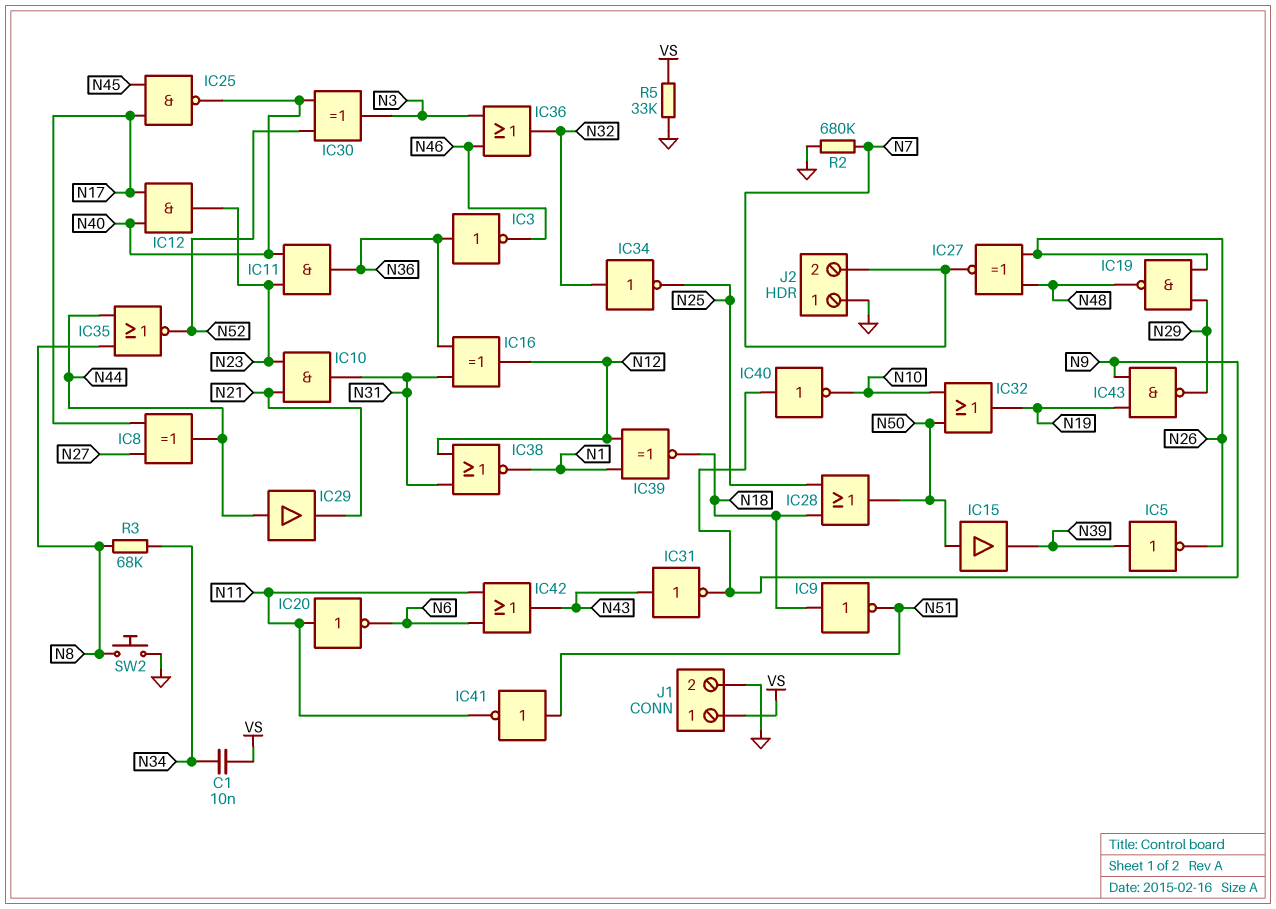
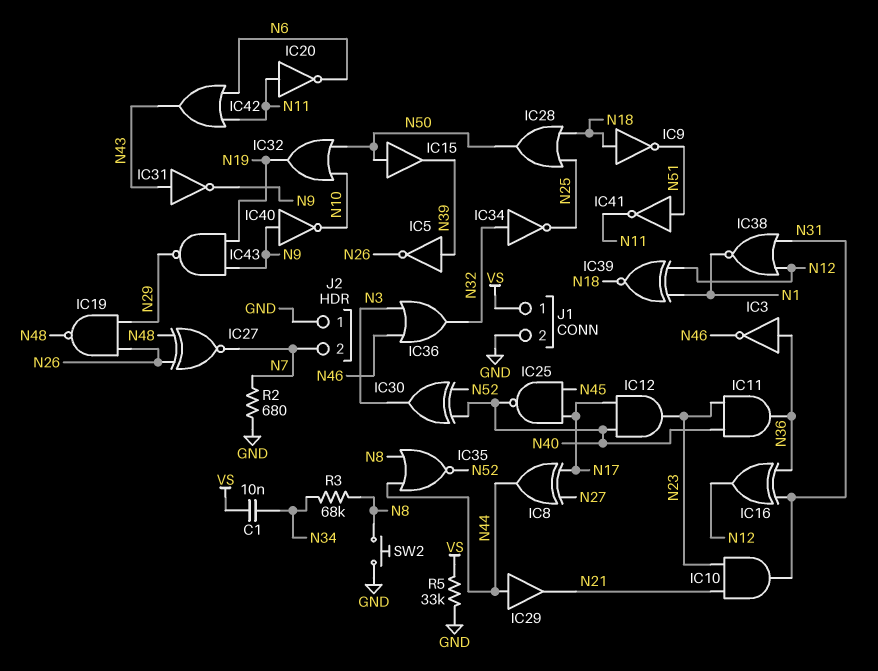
R2: 680k (GND, N7) -> 680 (GND, N7)

